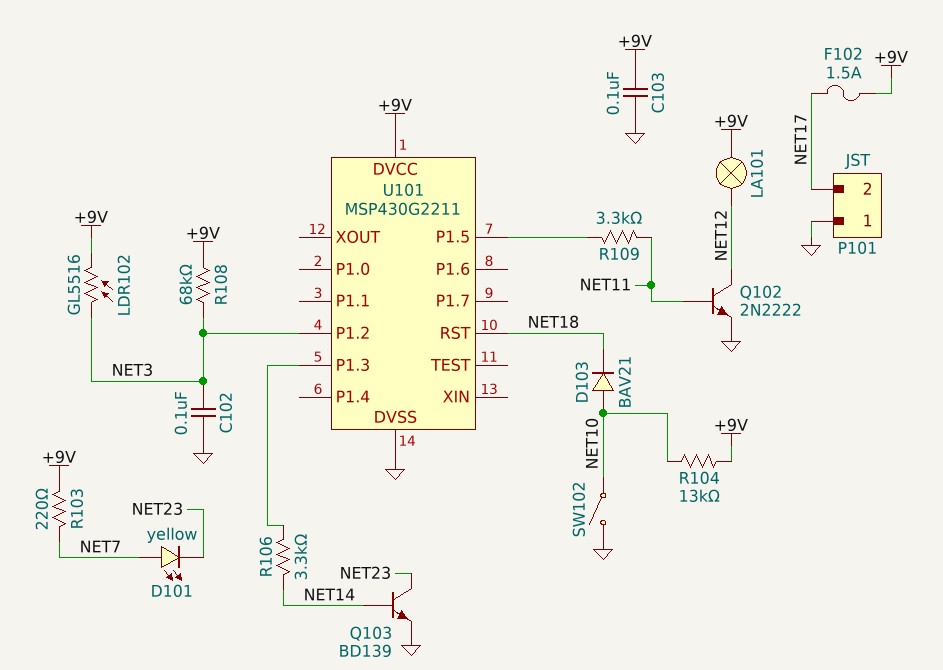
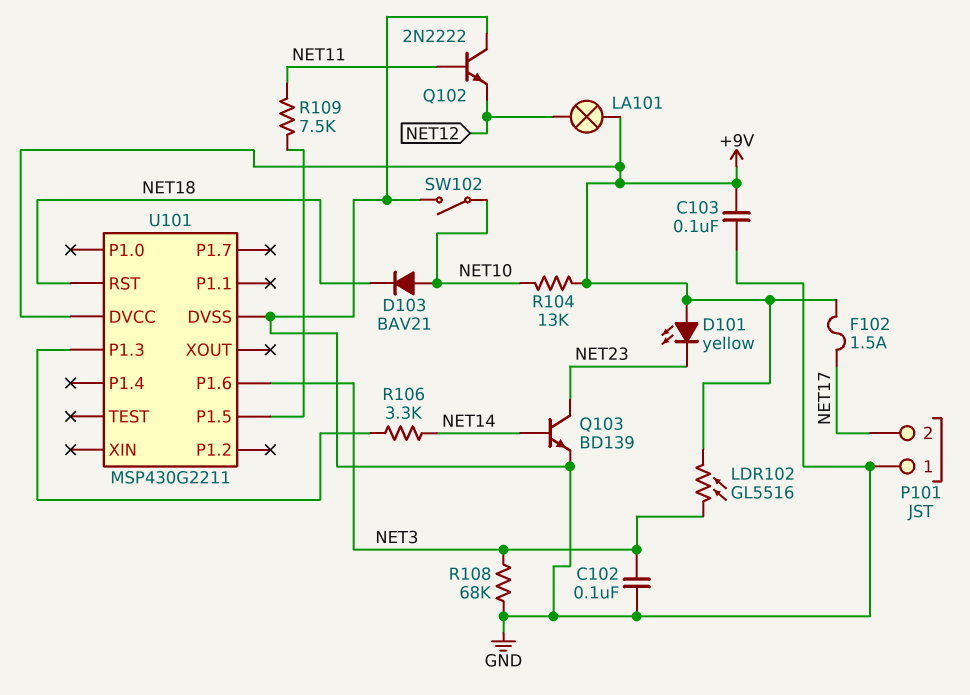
D101: LED yellow (A NET7, K NET23) -> LED yellow (A +9V, K NET23)
Q102: NPN 2N2222 (B NET11, C NET12, E GND) -> NPN 2N2222 (B NET11, C GND, E NET12)
R103: 220 (+9V, NET7) -> none
R108: 68k (+9V, NET3) -> 68k (GND, NET3)
R109: 3.3k (NET11, U101/P1.5) -> 7.5k (NET11, U101/P1.5)
U101 pin P1.2: NET3 -> none
U101 pin P1.6: none -> NET3

